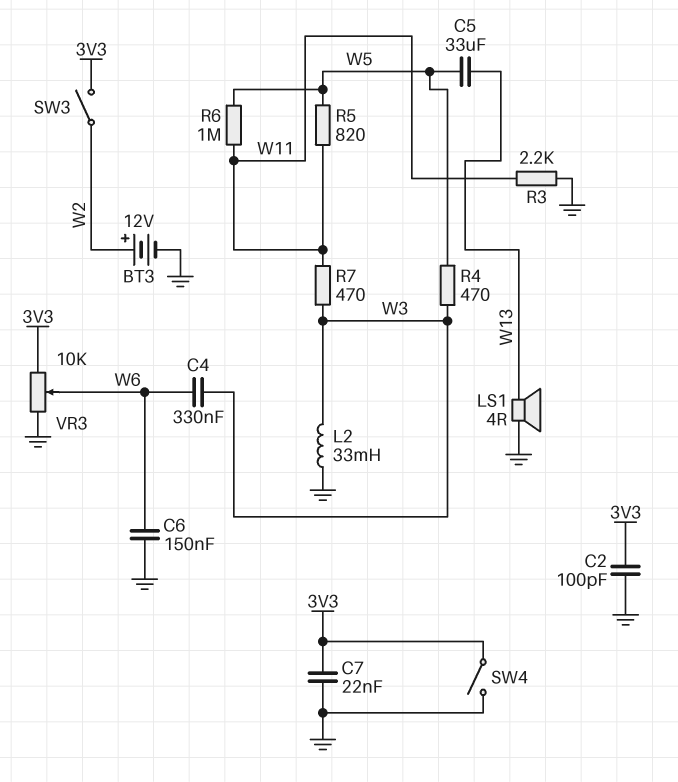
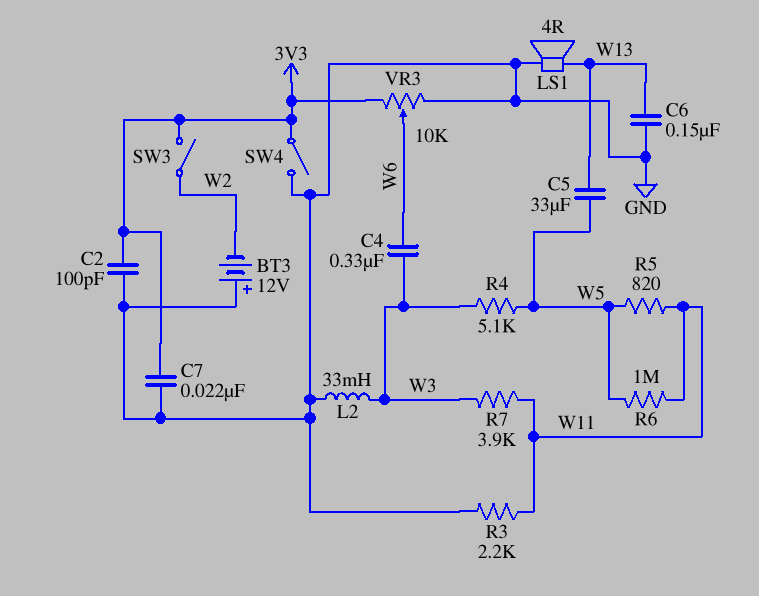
BT3: 12V (plus W2, minus GND) -> 12V (plus GND, minus W2)
C6: 150nF (GND, W6) -> 150nF (GND, W13)
R4: 470 (W3, W5) -> 5.1k (W3, W5)
R7: 470 (W3, W11) -> 3.9k (W3, W11)

